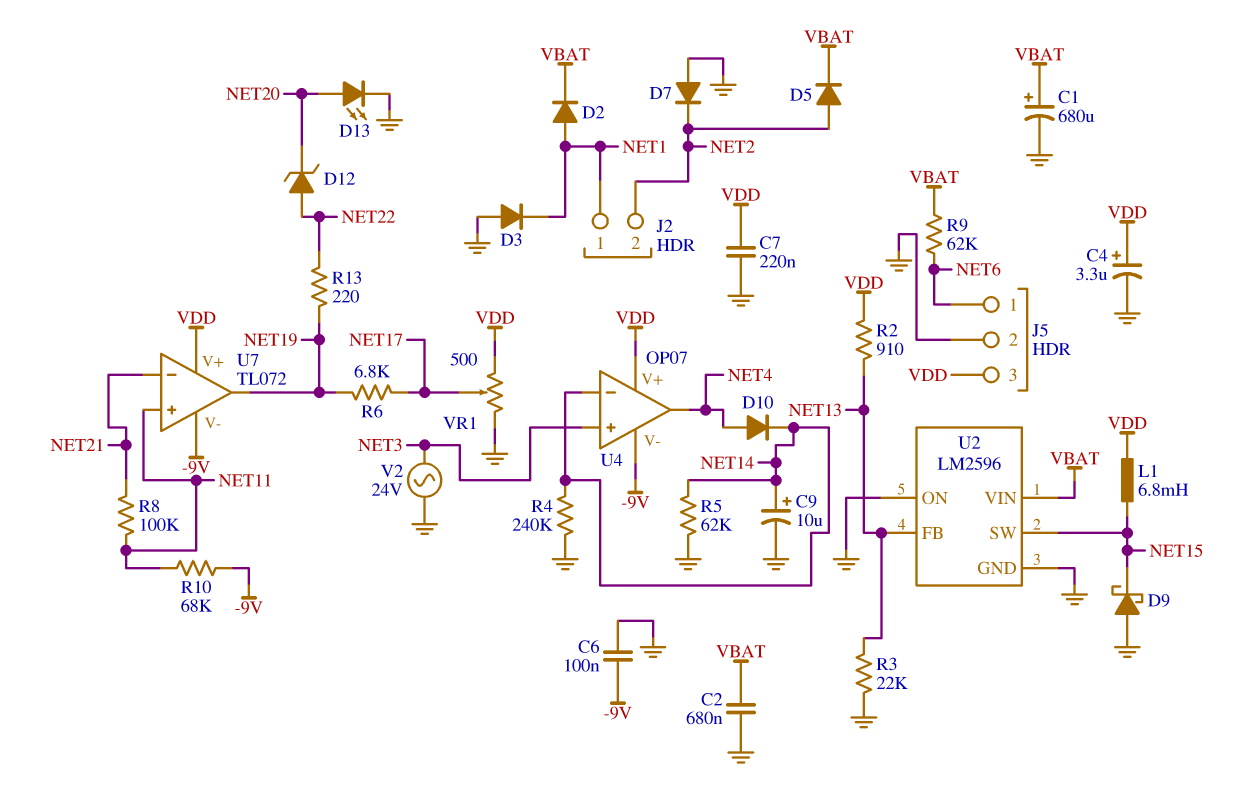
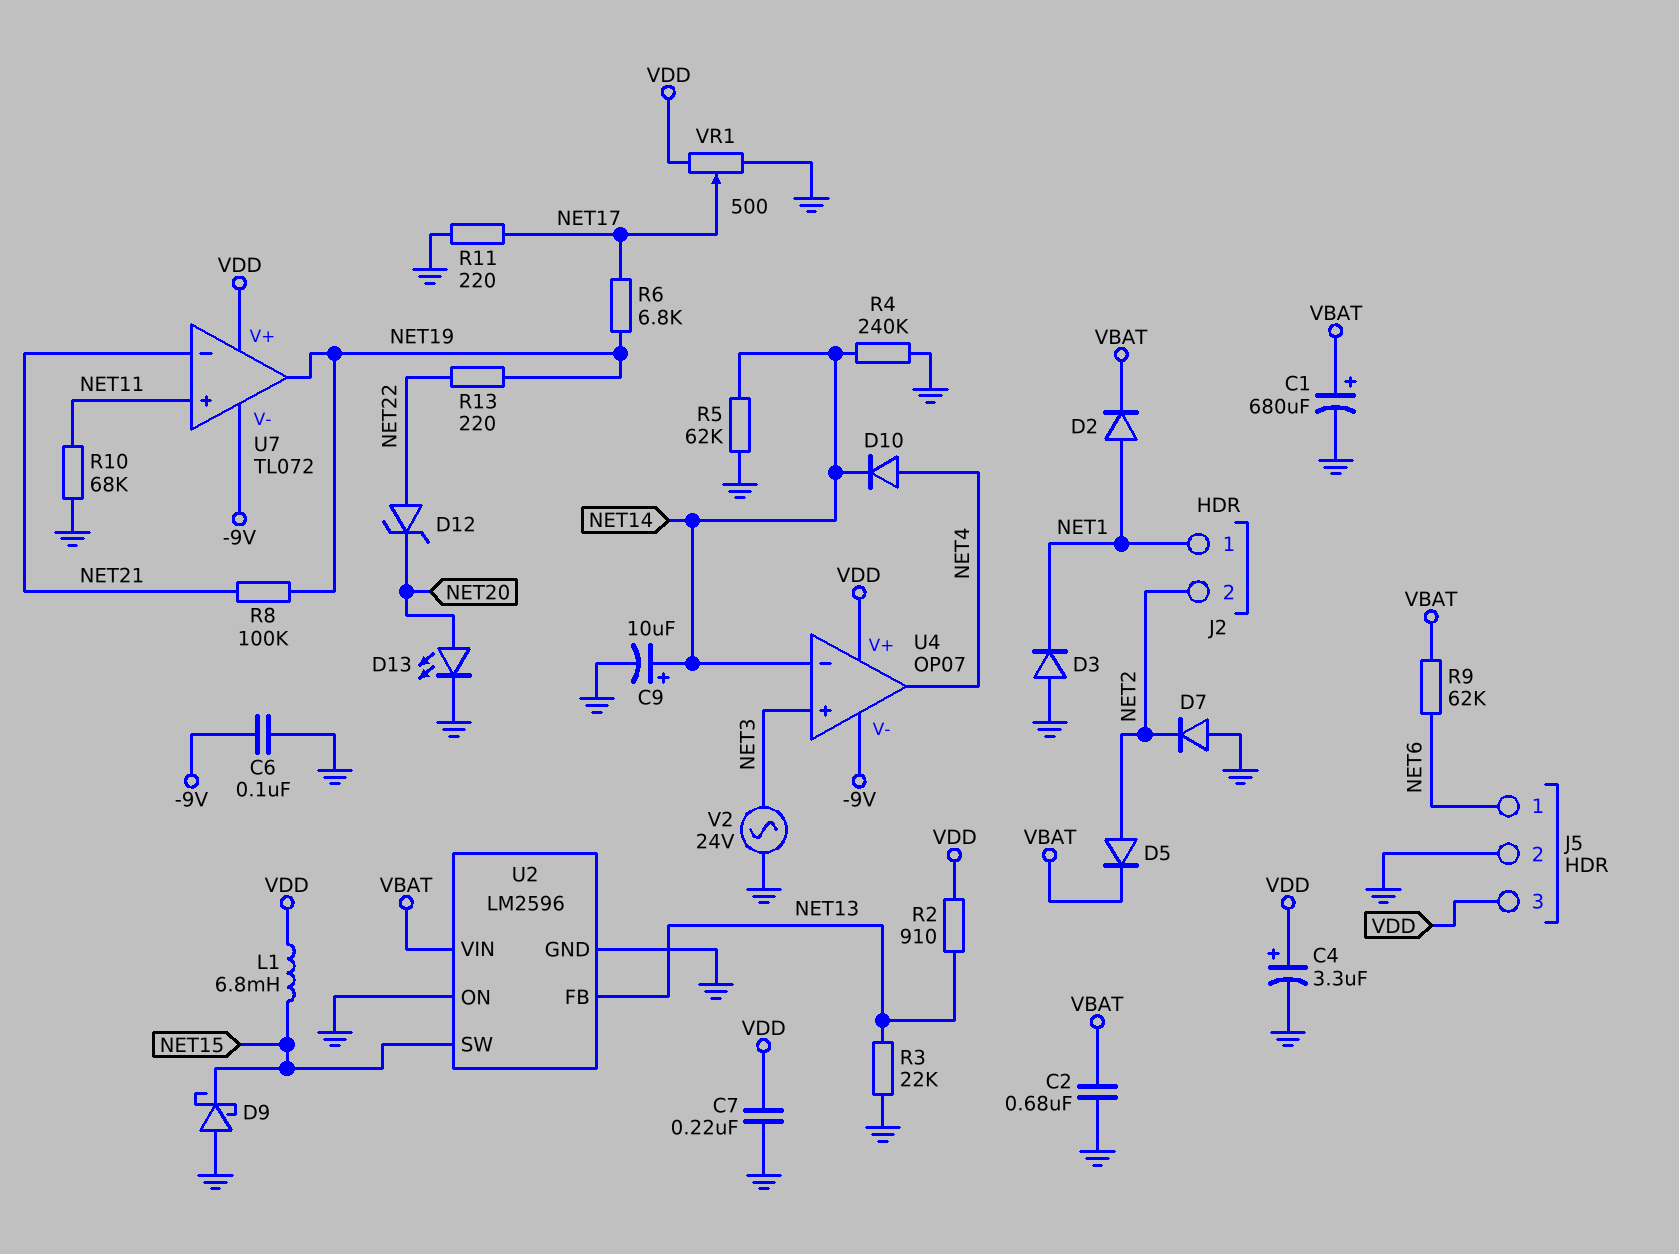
R8: 100k (NET11, NET21) -> 100k (NET19, NET21)
R10: 68k (-9V, NET11) -> 68k (GND, NET11)
R11: none -> 220 (GND, NET17)

